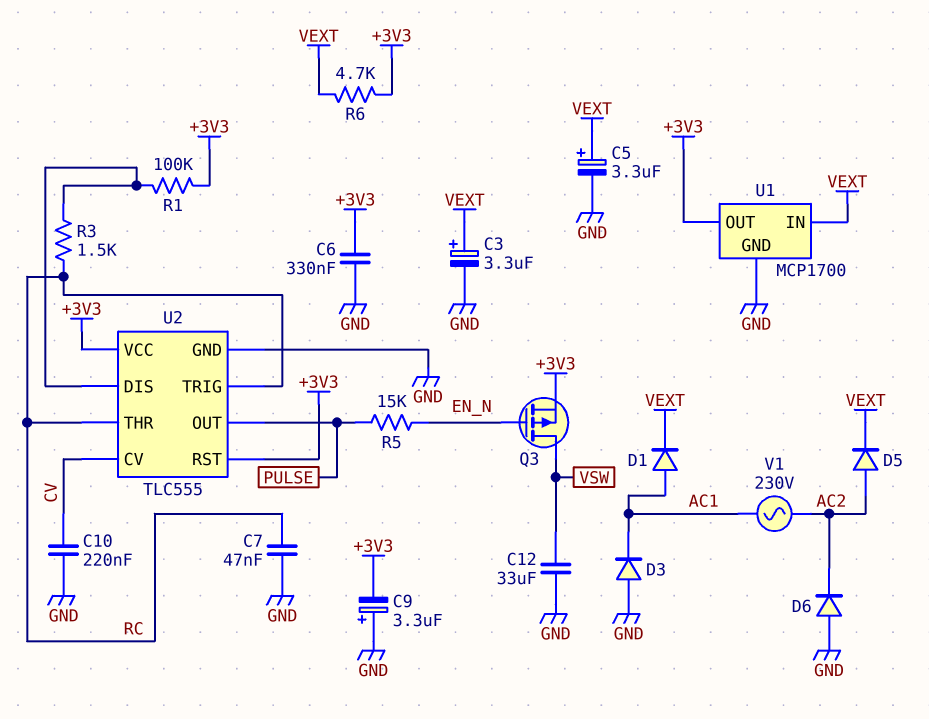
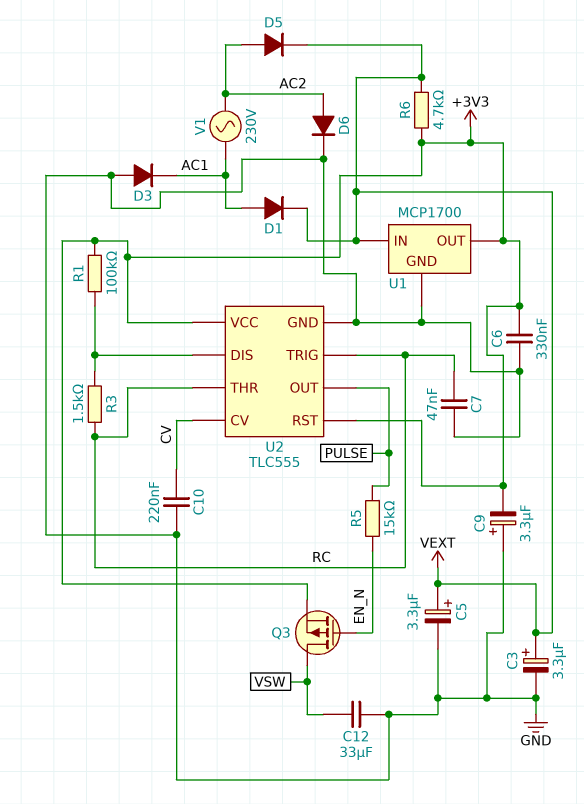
D6: diode (A GND, K AC2) -> diode (A AC2, K GND)

